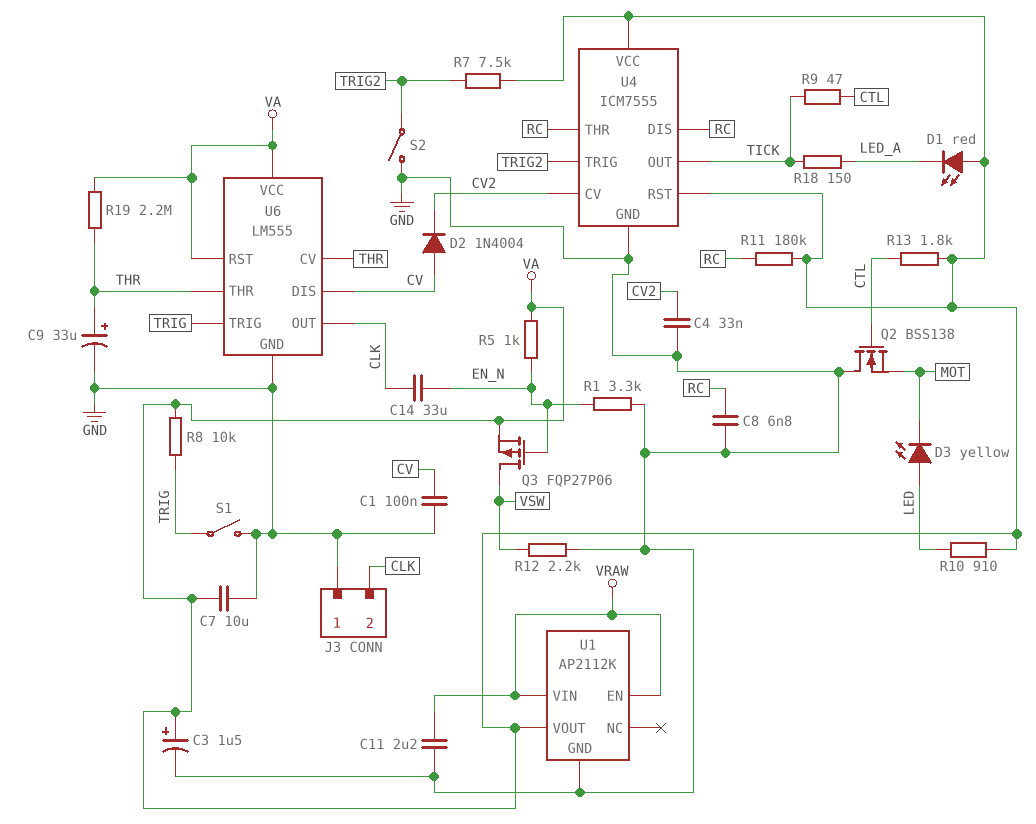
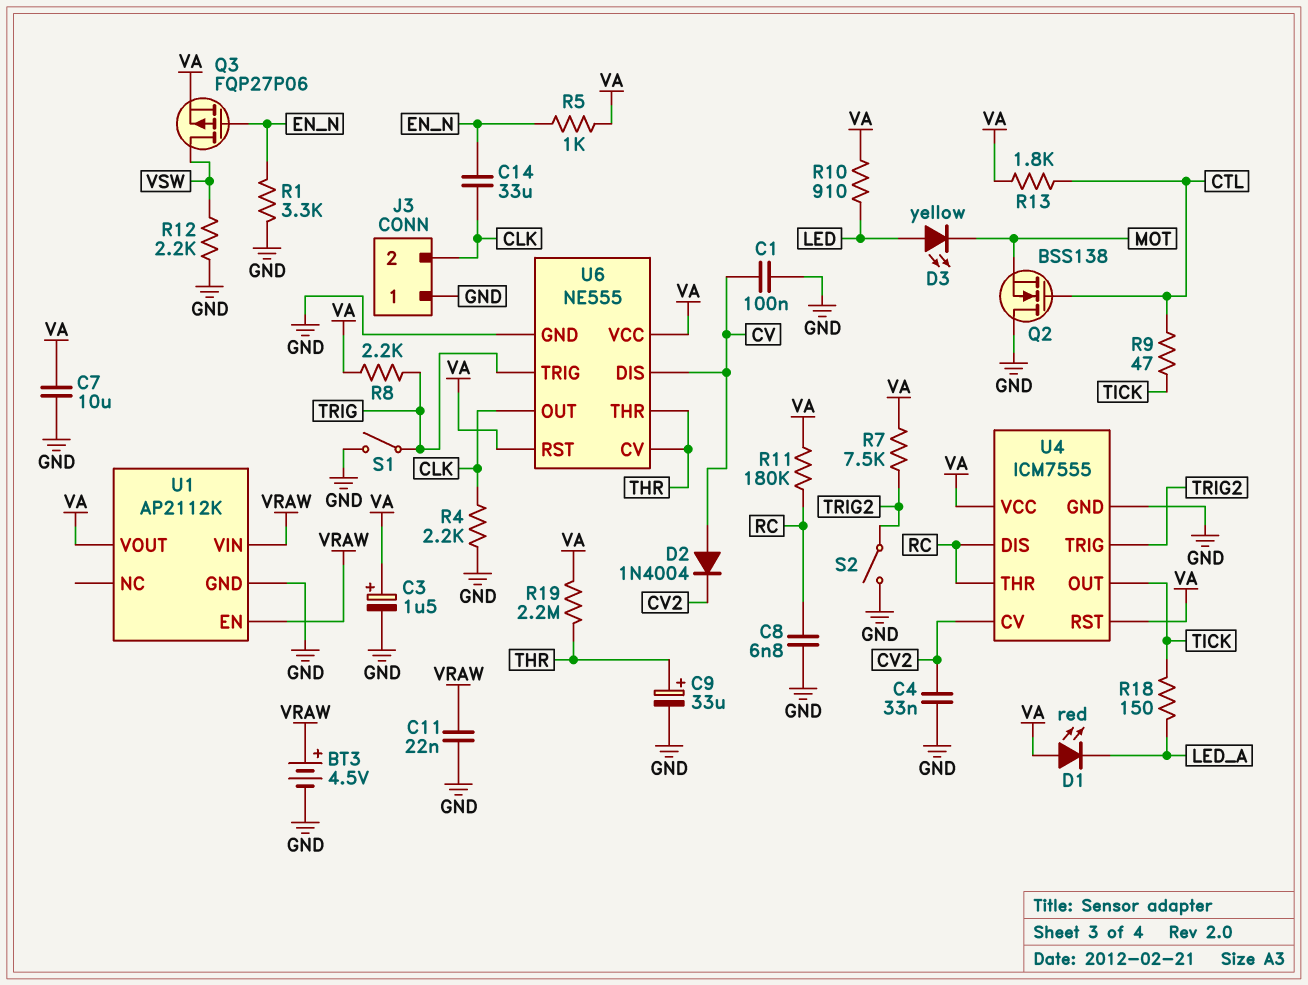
BT3: none -> 4.5V (plus VRAW, minus GND)
C11: 2.2uF (GND, VRAW) -> 22nF (GND, VRAW)
R4: none -> 2.2k (CLK, GND)
R8: 10k (TRIG, VA) -> 2.2k (TRIG, VA)
U6: LM555 -> NE555

